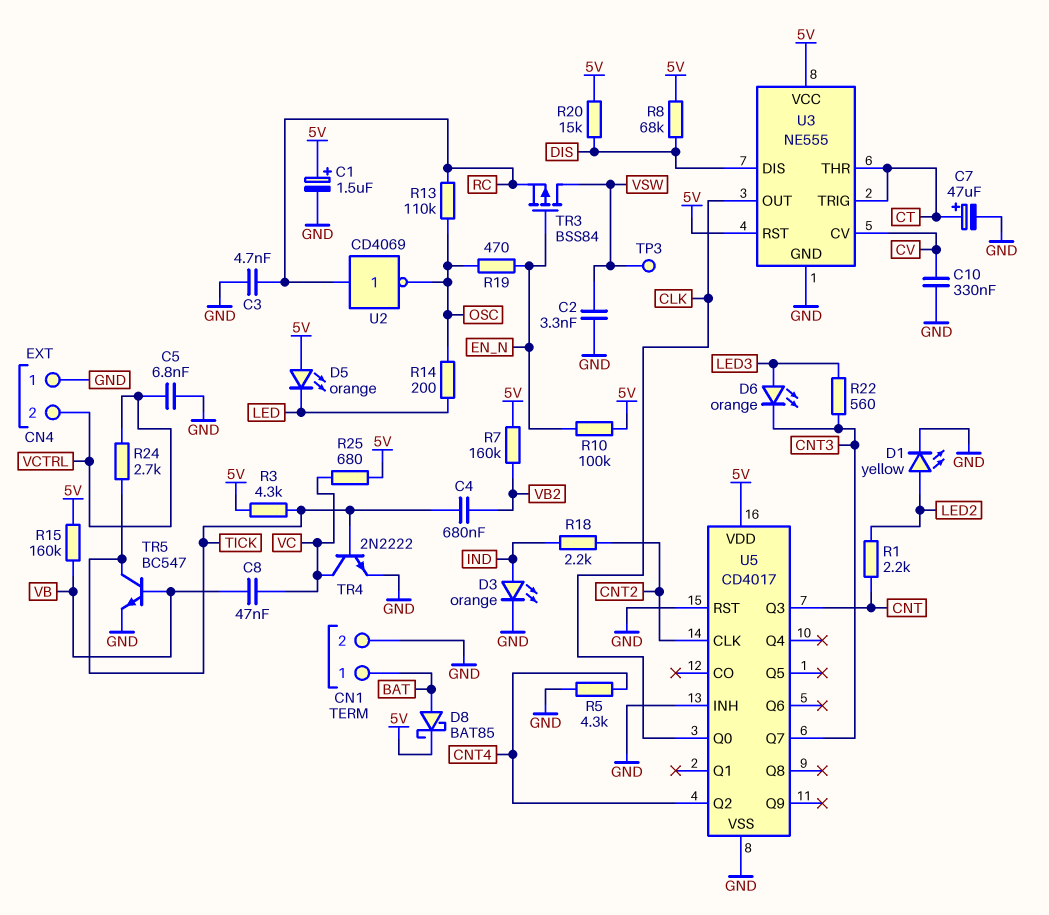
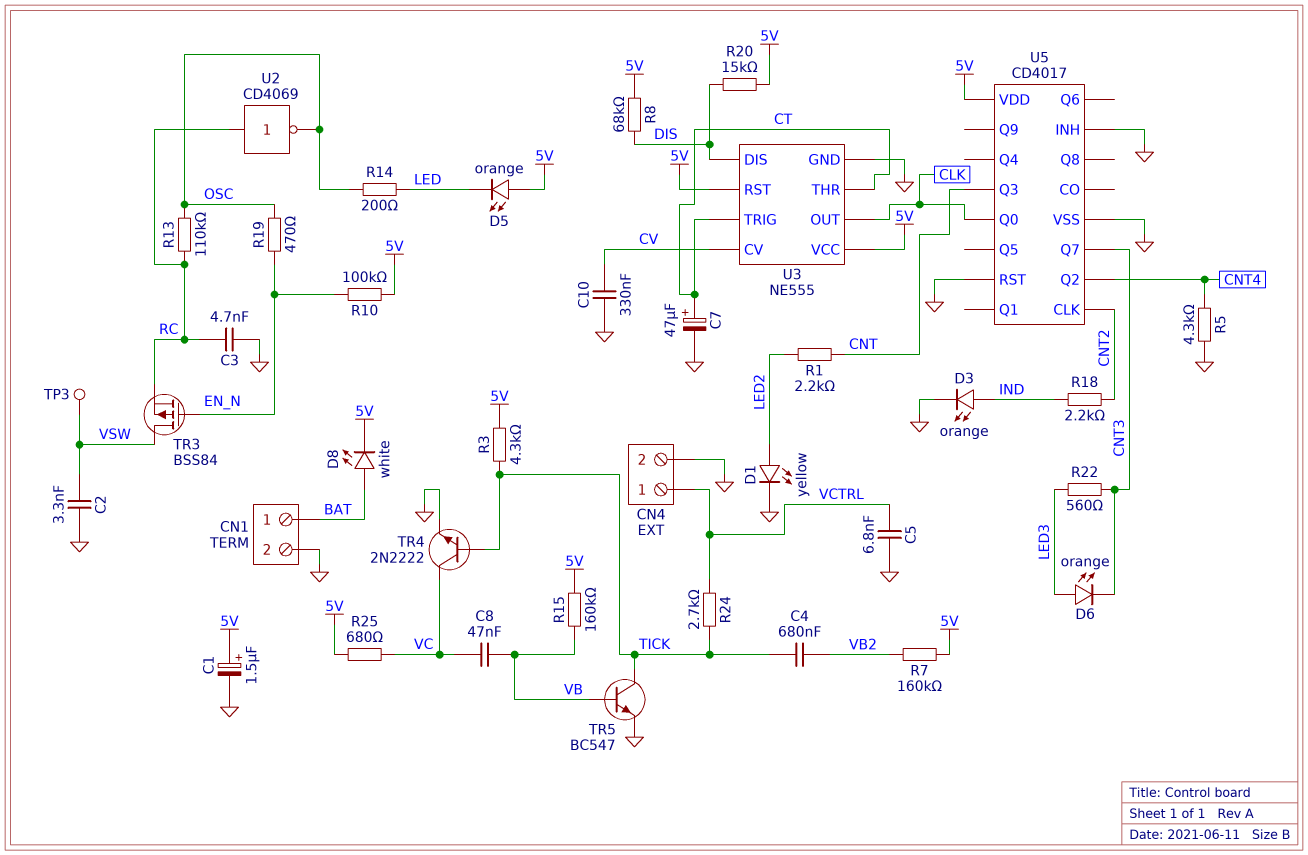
CN4 pin 1: GND -> VCTRL
CN4 pin 2: VCTRL -> GND
D8: schottky BAT85 (A BAT, K 5V) -> LED white (A BAT, K 5V)

